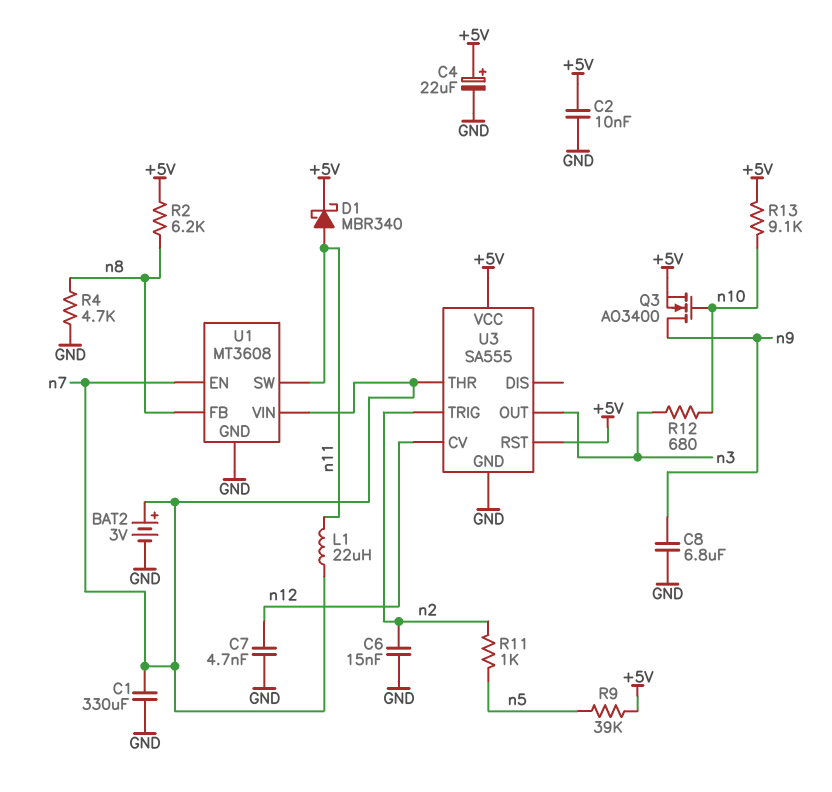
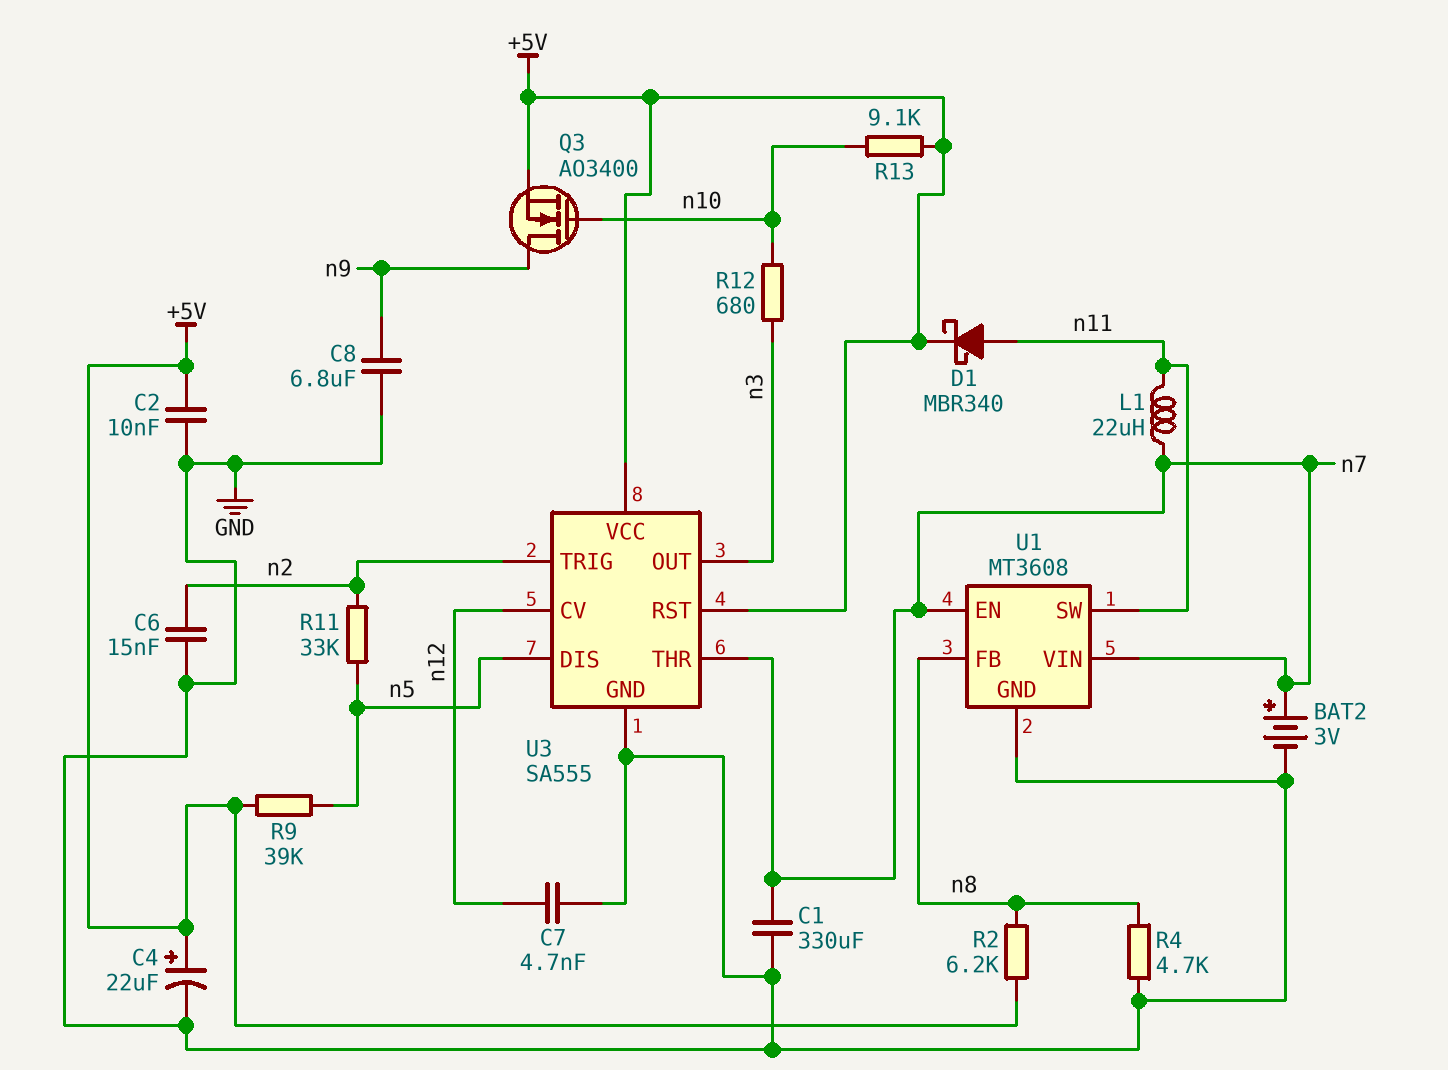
R11: 1k (n2, n5) -> 33k (n2, n5)
U3 pin DIS: none -> n5

